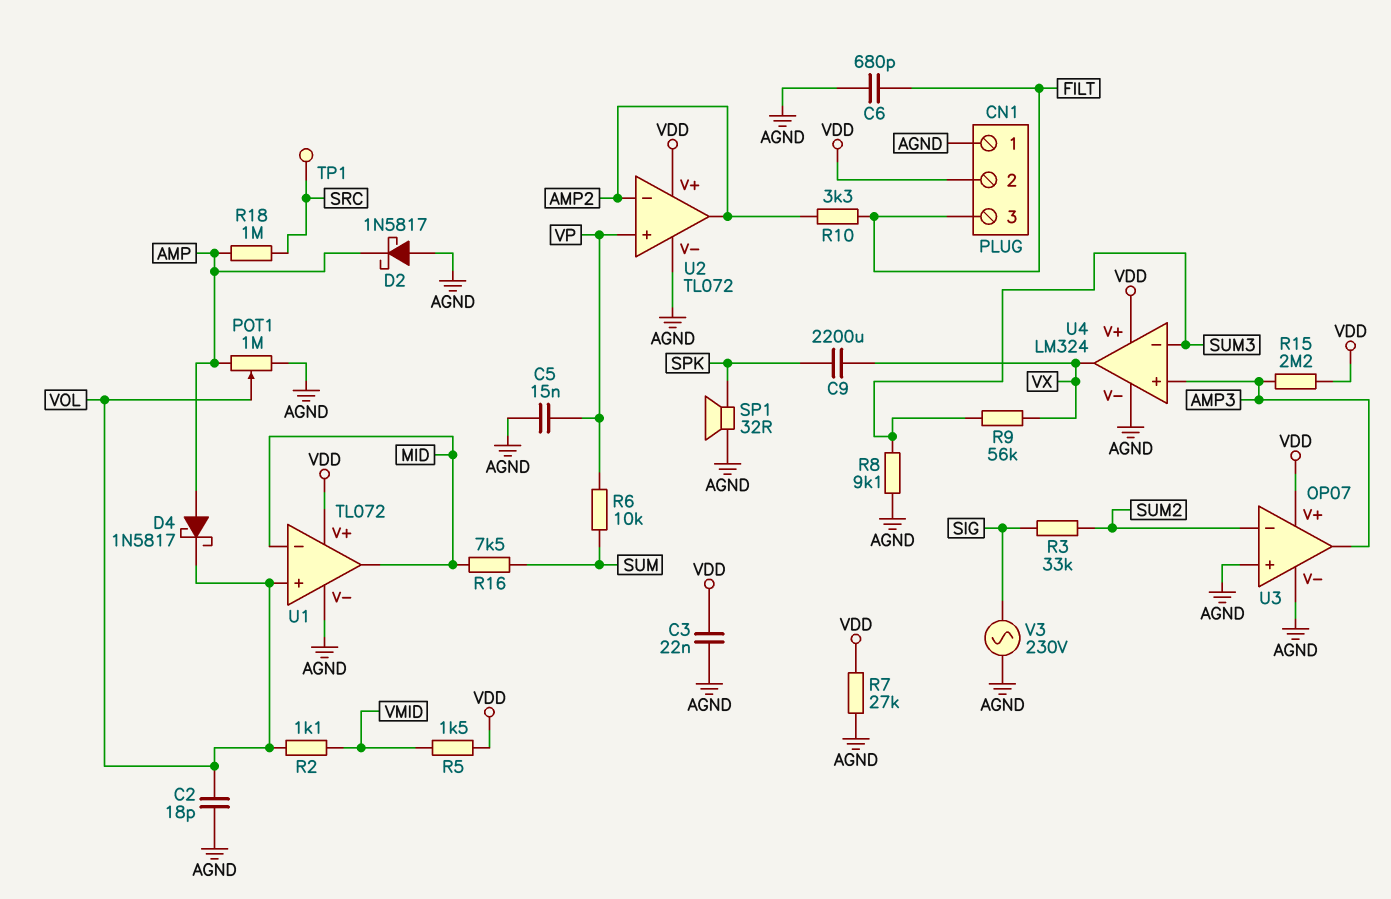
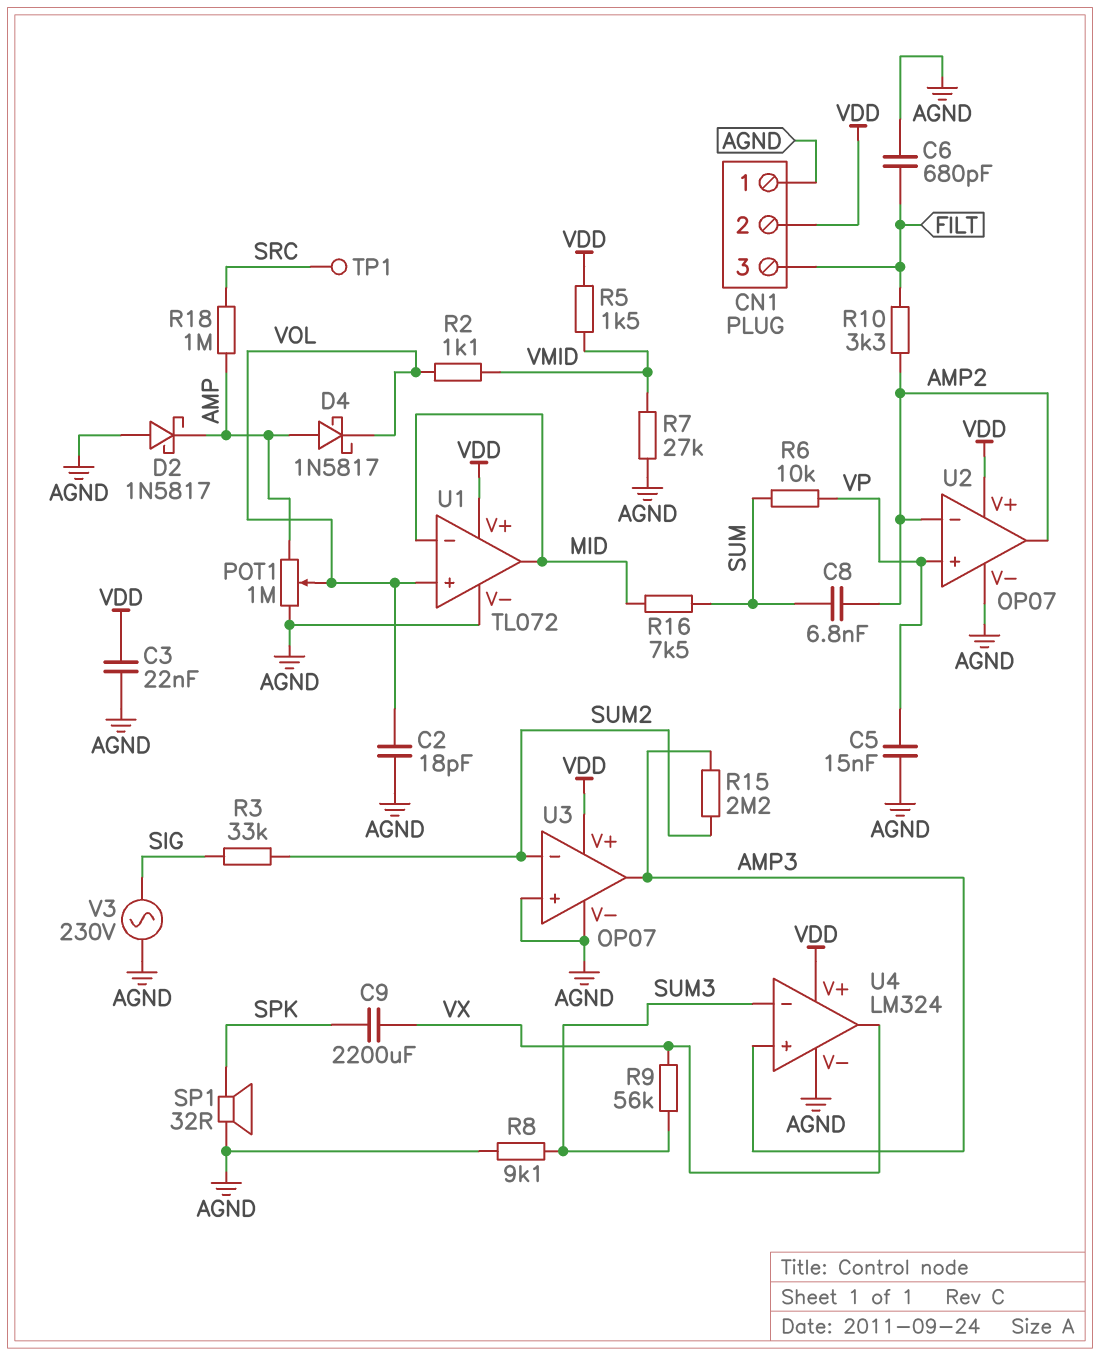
C8: none -> 6.8nF (AMP2, SUM)
R7: 27k (AGND, VDD) -> 27k (AGND, VMID)
R15: 2.2M (AMP3, VDD) -> 2.2M (AMP3, SUM2)
U2: TL072 -> OP07

